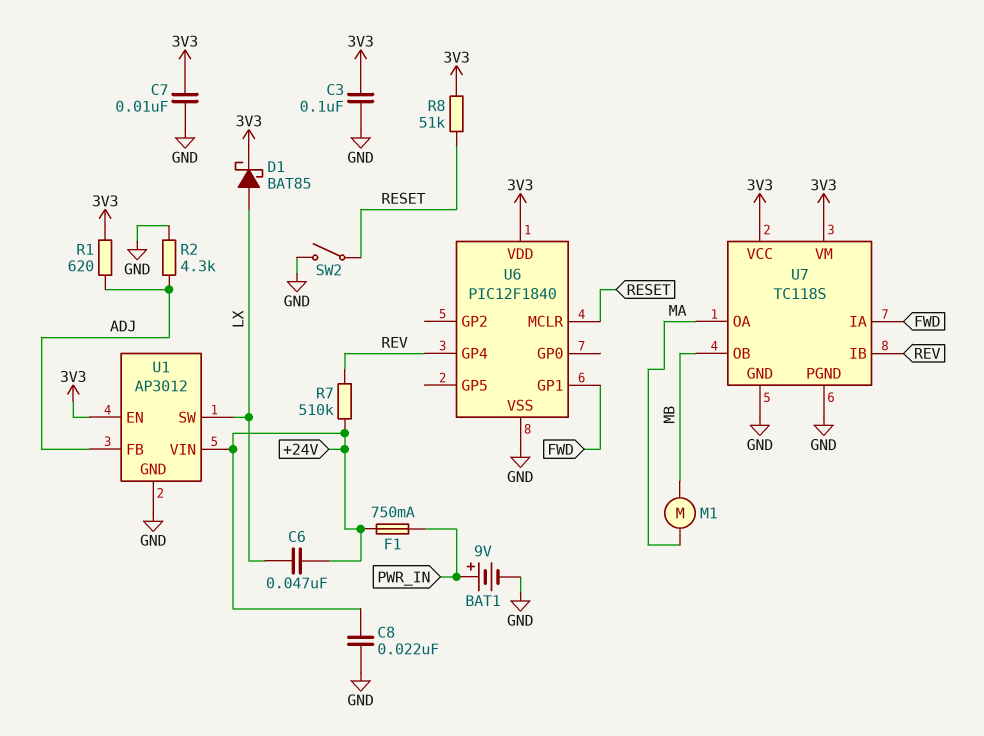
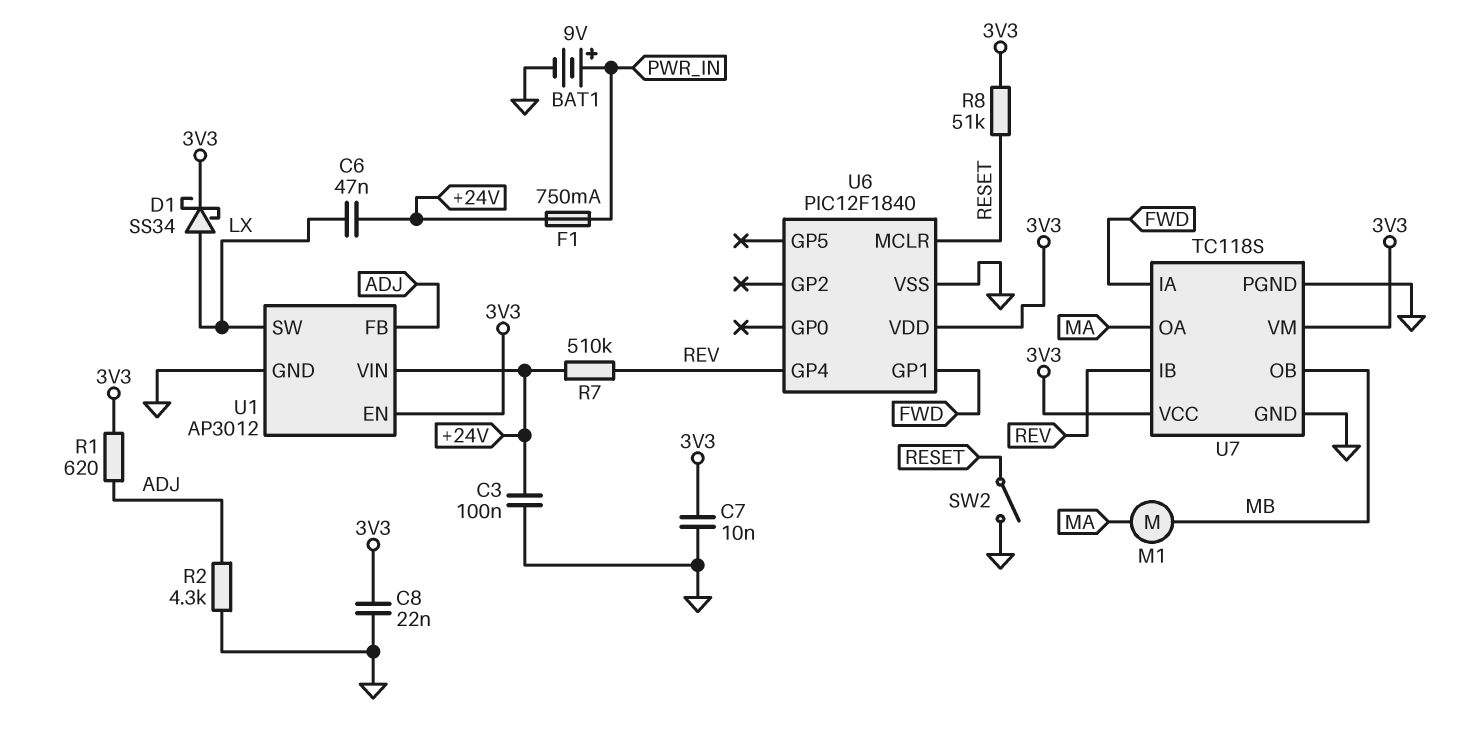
C3: 100nF (3V3, GND) -> 100nF (+24V, GND)
C8: 22nF (+24V, GND) -> 22nF (3V3, GND)
D1: schottky BAT85 (A LX, K 3V3) -> schottky SS34 (A LX, K 3V3)

